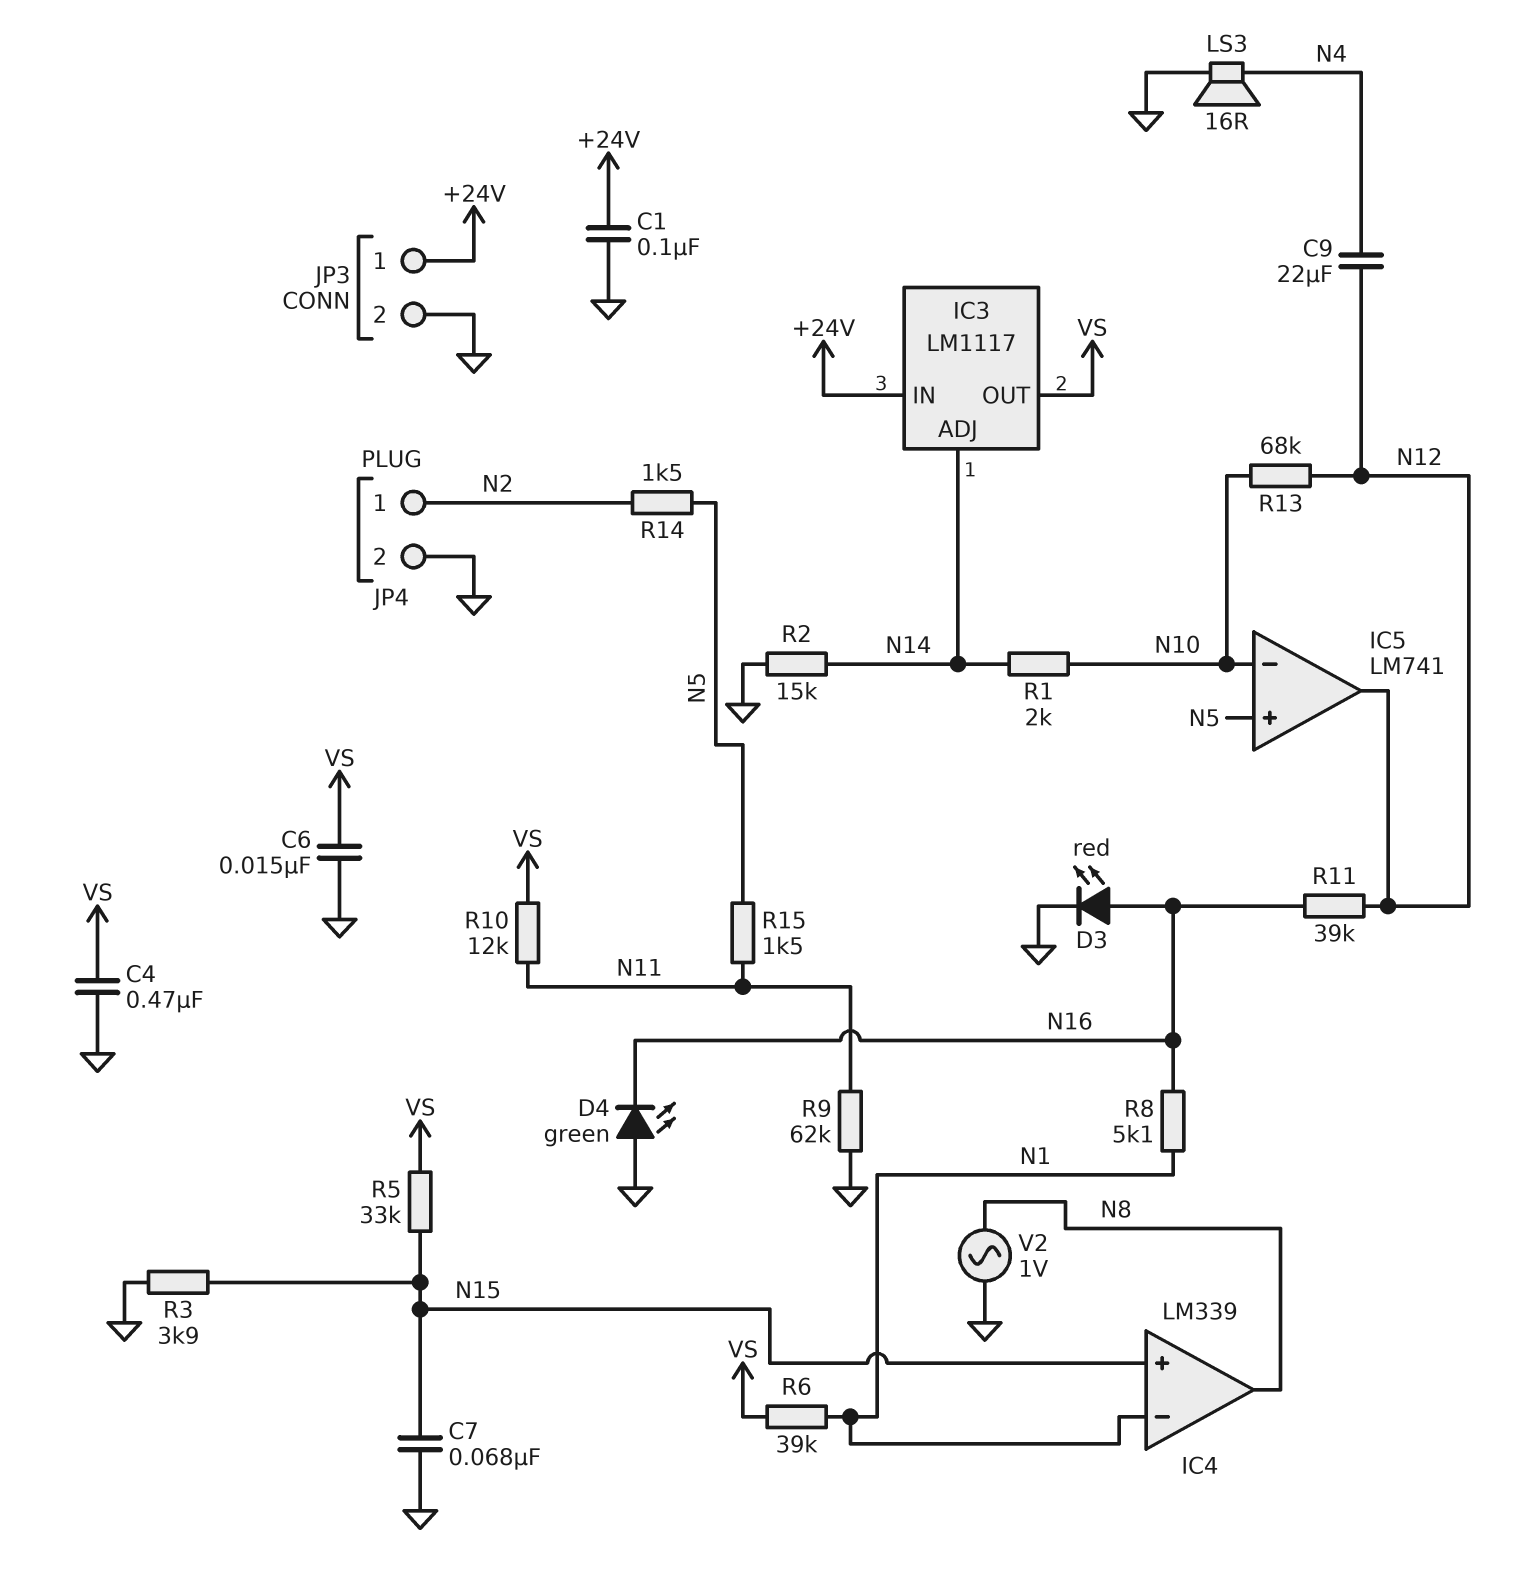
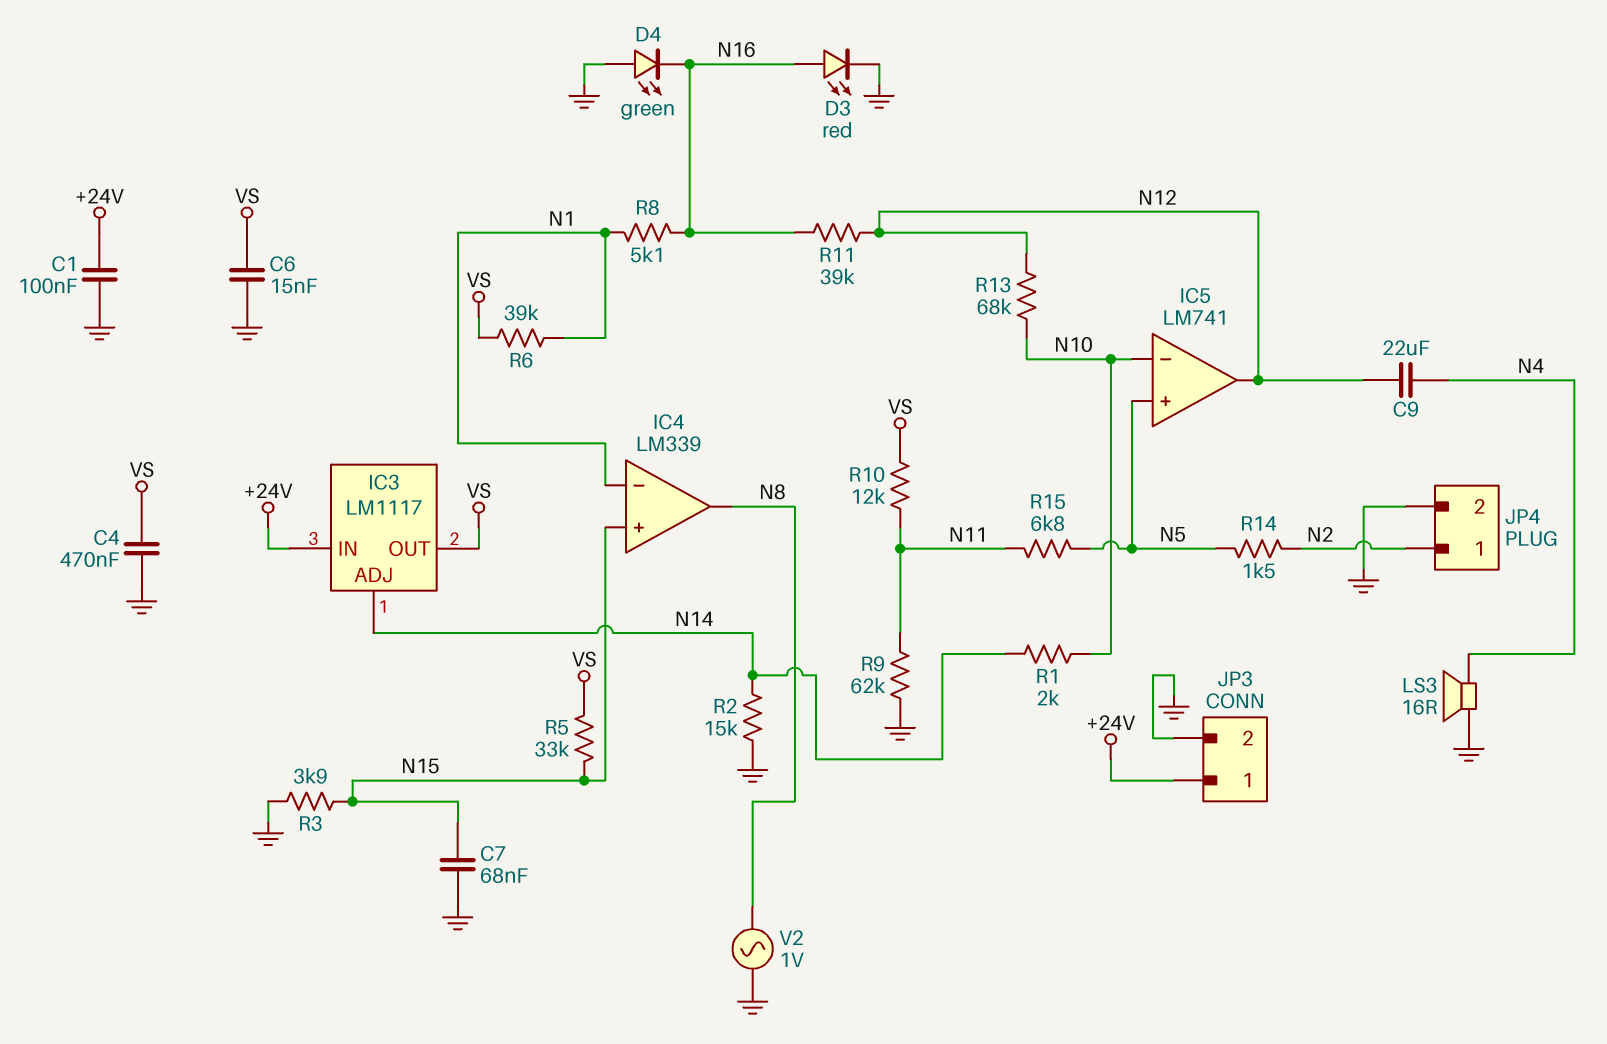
R15: 1.5k (N5, N11) -> 6.8k (N5, N11)

